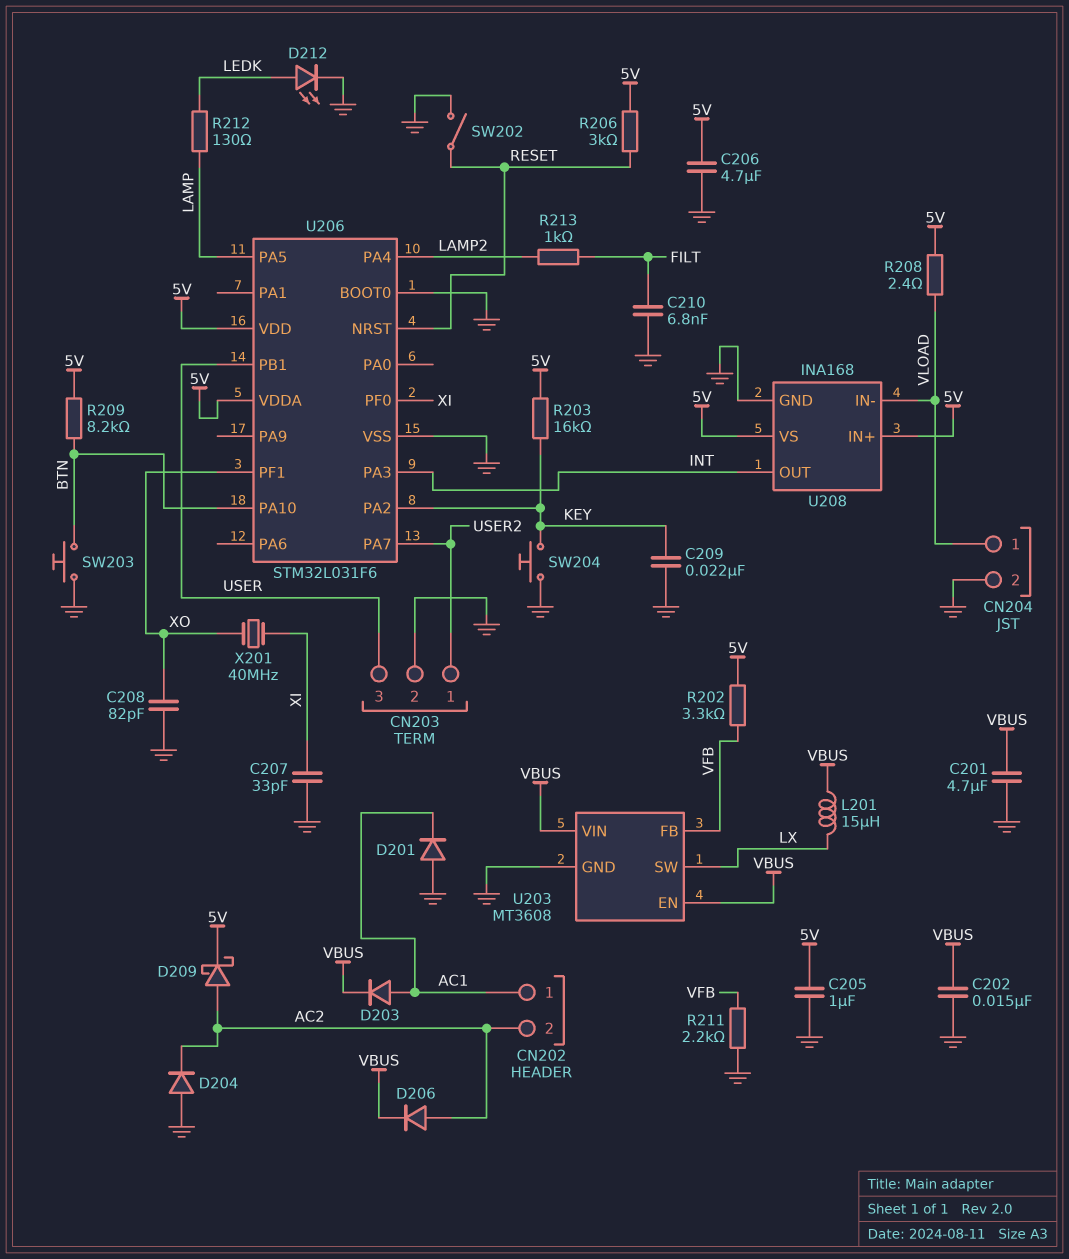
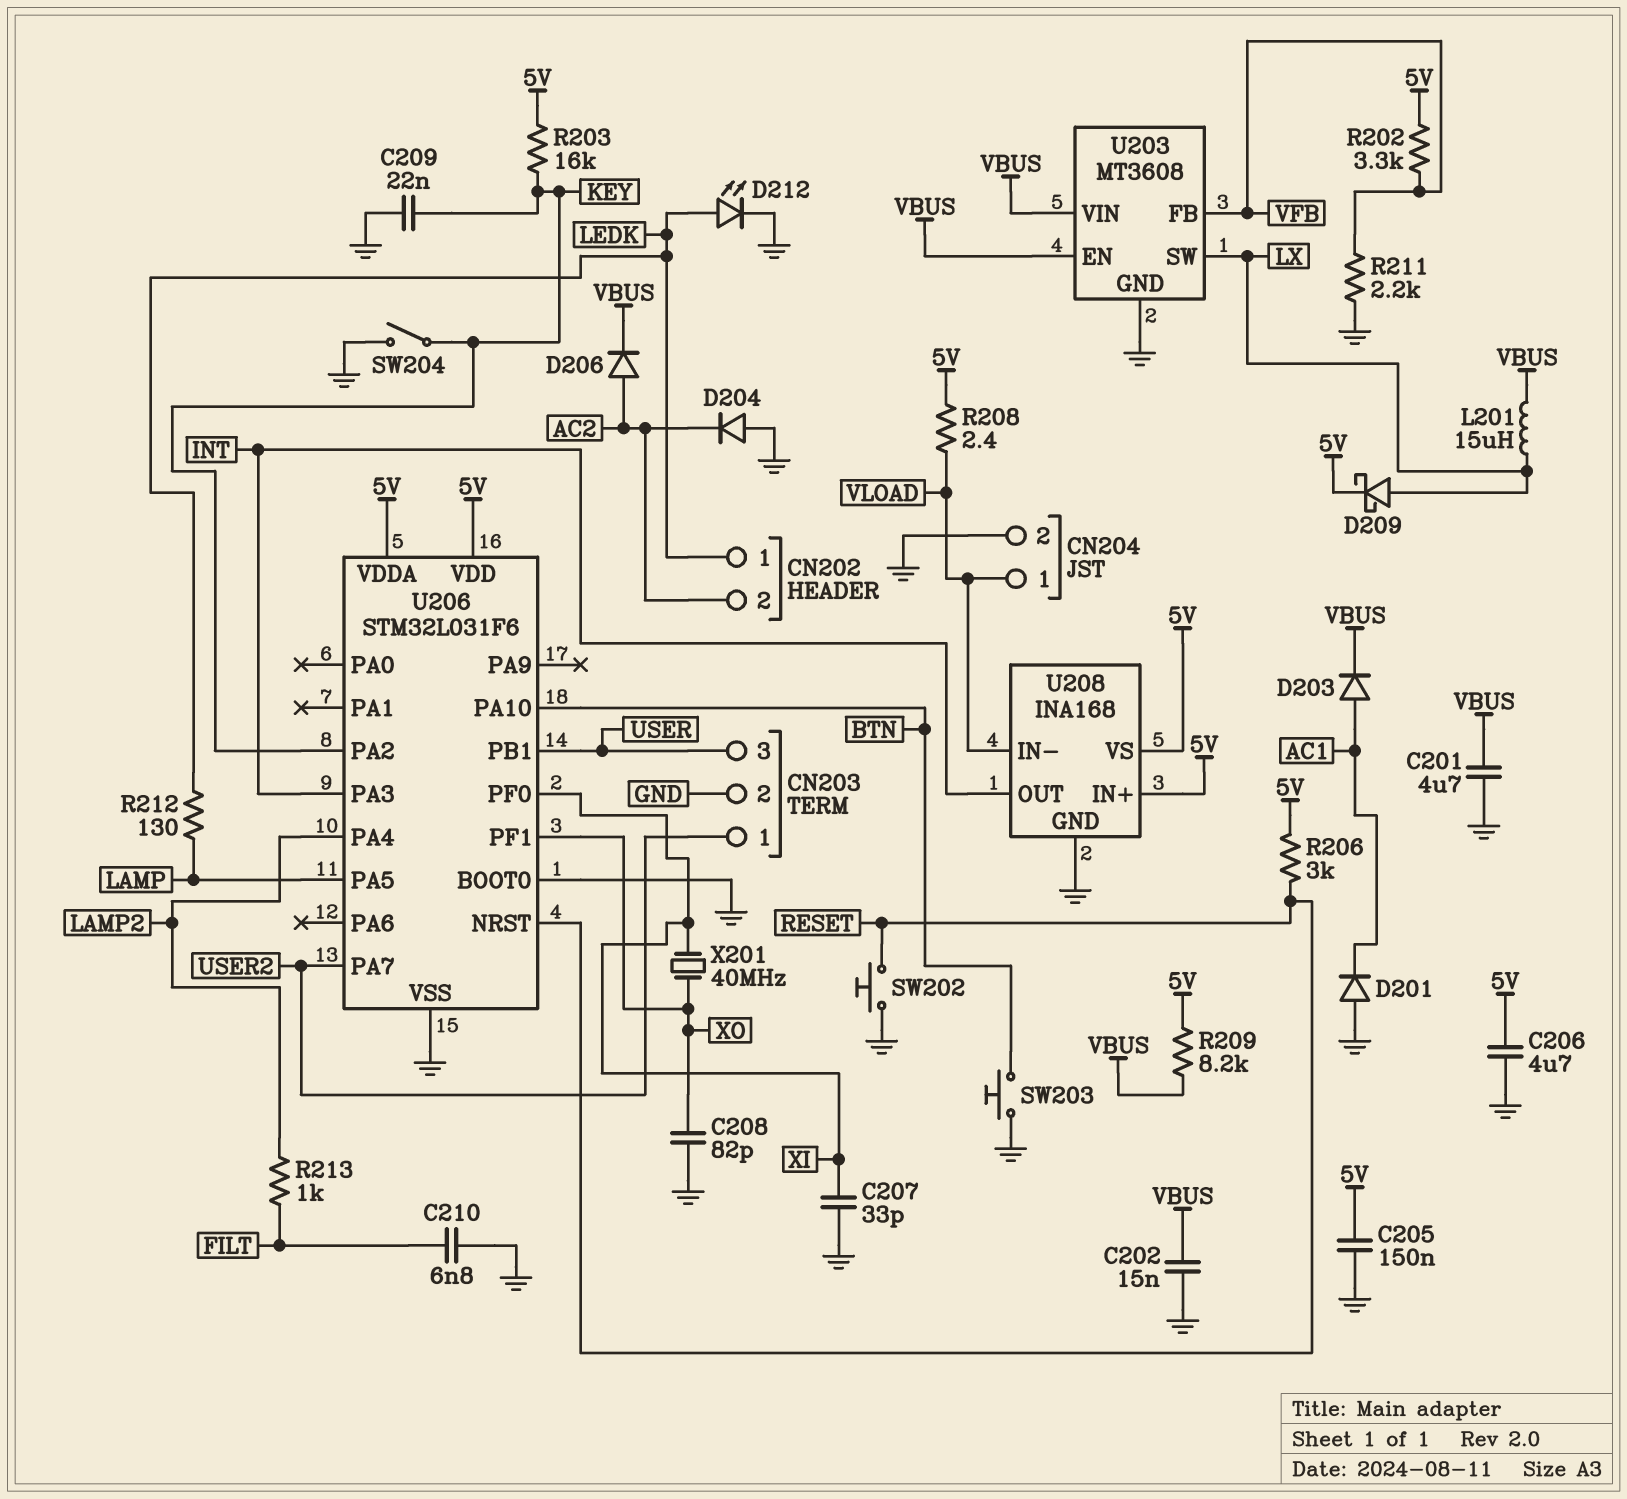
C205: 1uF (5V, GND) -> 150nF (5V, GND)
CN202 pin 1: AC1 -> LEDK
D209: schottky (A AC2, K 5V) -> schottky (A LX, K 5V)
R209: 8.2k (5V, BTN) -> 8.2k (5V, VBUS)
SW202: switch (GND, RESET) -> button (GND, RESET)
SW204: button (GND, KEY) -> switch (GND, KEY)

